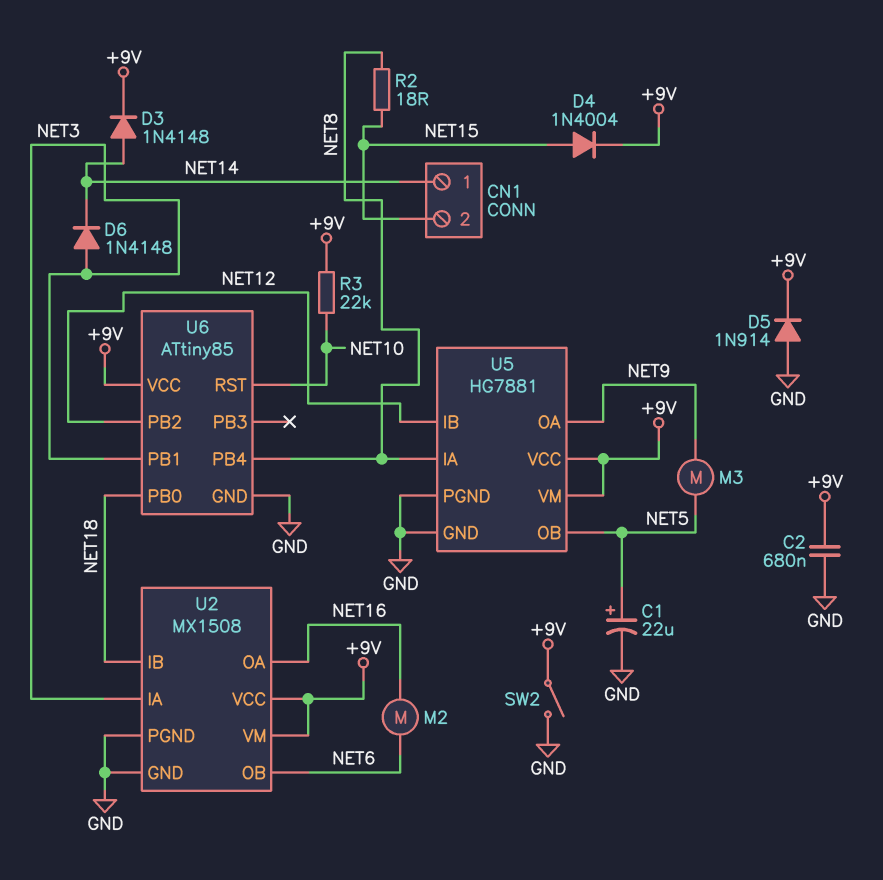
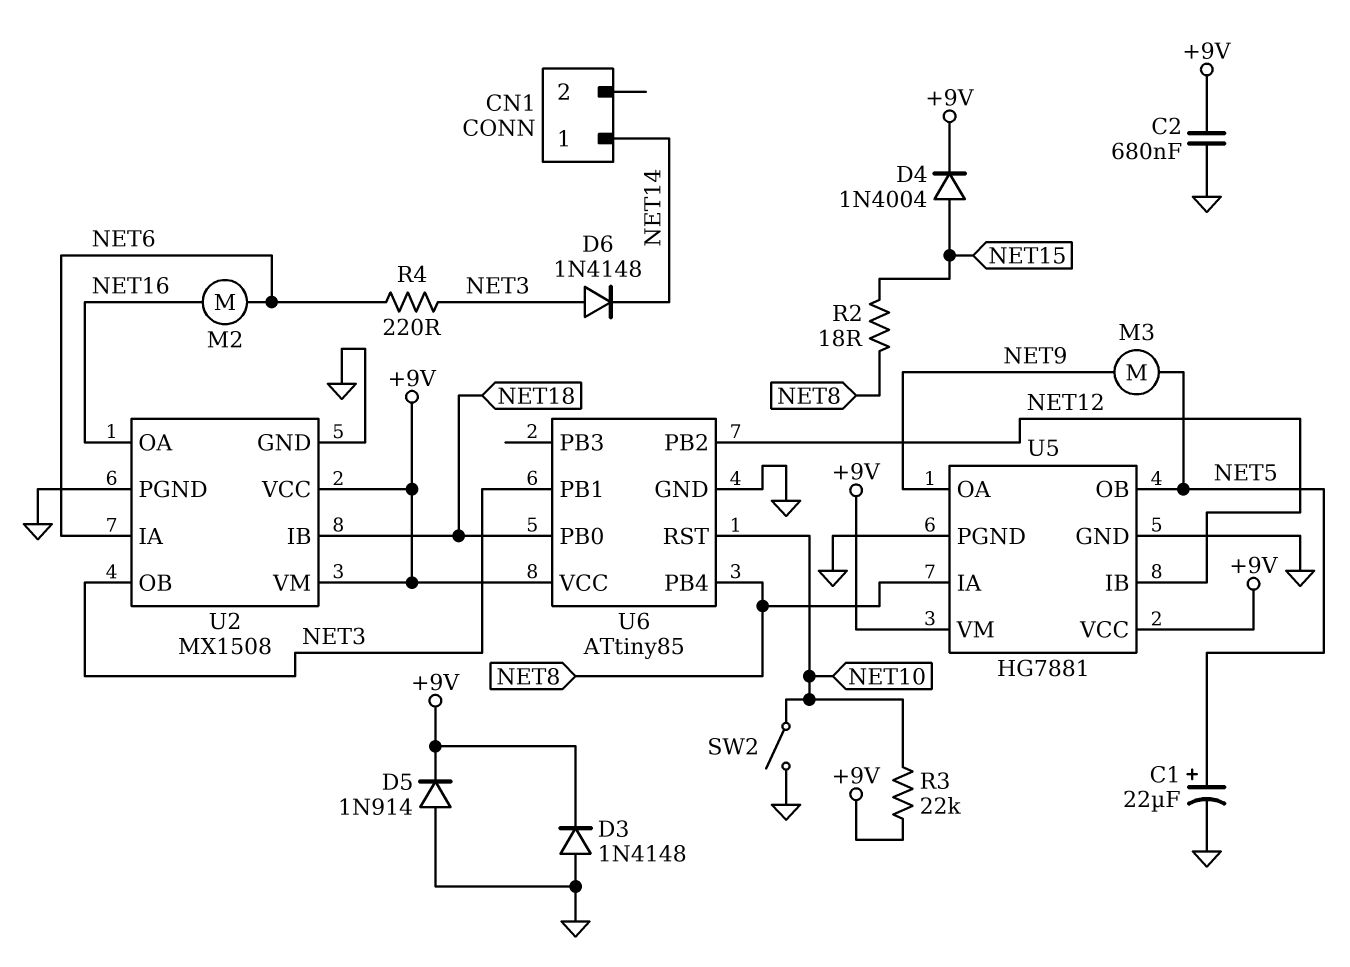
CN1 pin 2: NET15 -> none
D3: diode 1N4148 (A NET14, K +9V) -> diode 1N4148 (A GND, K +9V)
R4: none -> 220 (NET3, NET6)
SW2: switch (+9V, GND) -> switch (GND, NET10)
U2 pin IA: NET3 -> NET6
U2 pin OB: NET6 -> NET3

